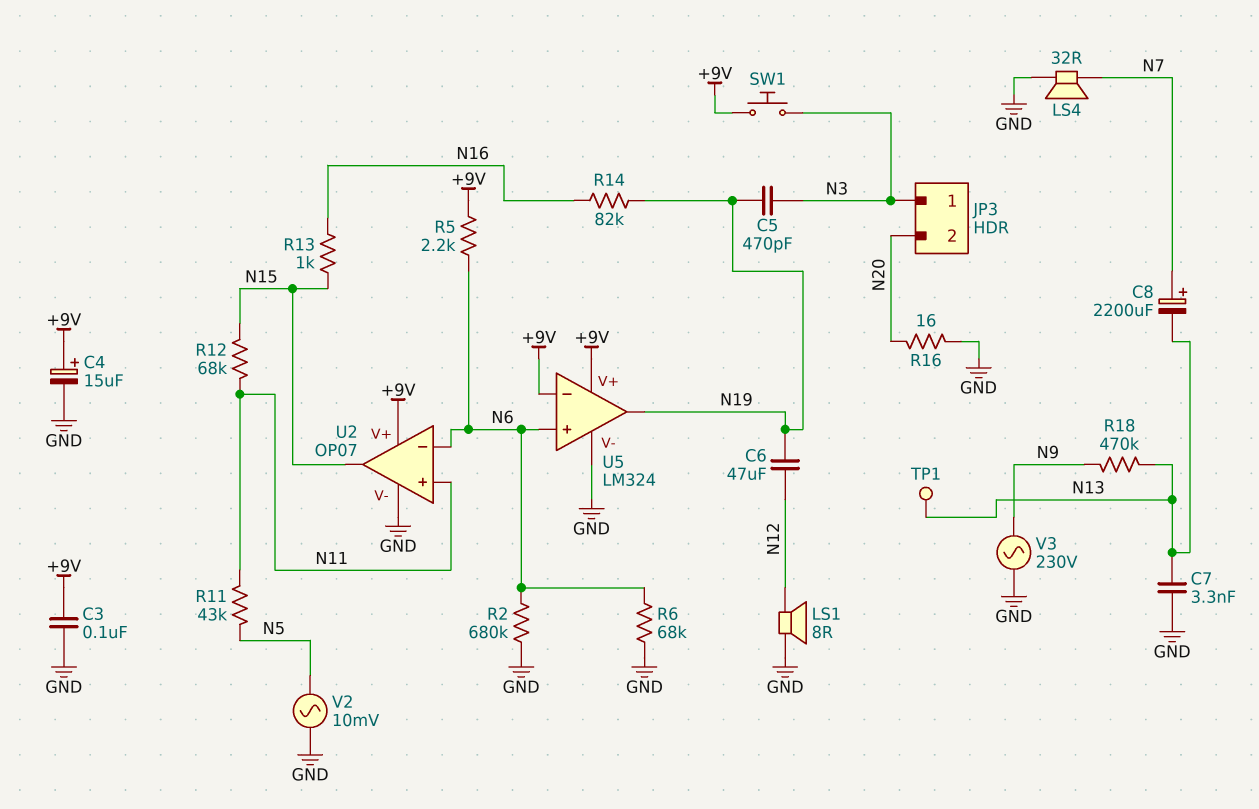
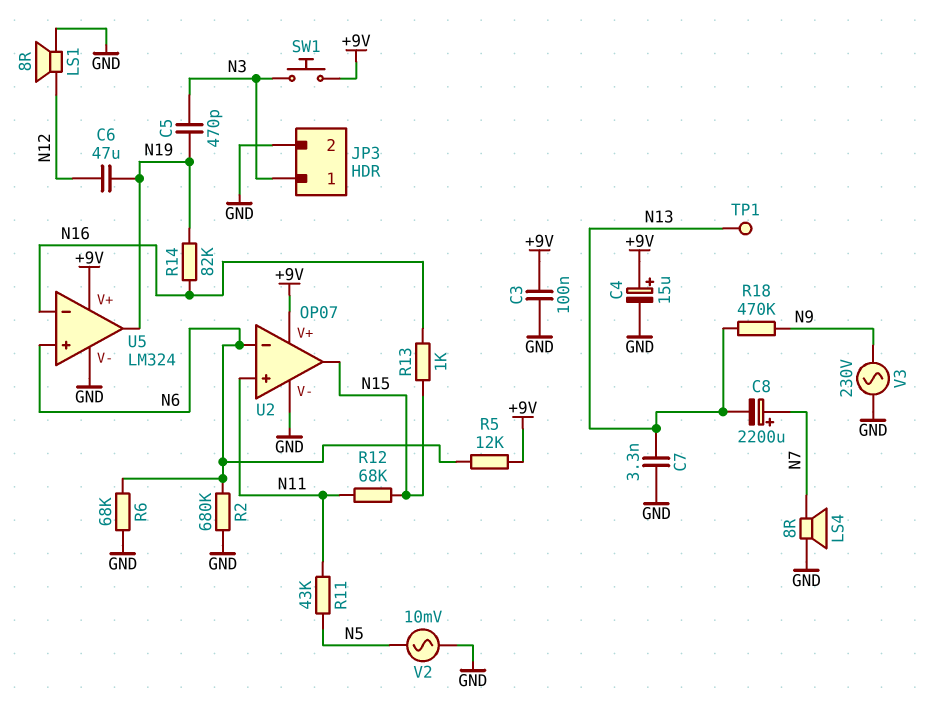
JP3 pin 2: N20 -> GND
LS4: speaker 32R (GND, N7) -> speaker 8R (GND, N7)
R5: 2.2k (+9V, N6) -> 12k (+9V, N6)
R16: 16 (GND, N20) -> none
U5 pin in-: +9V -> N16

